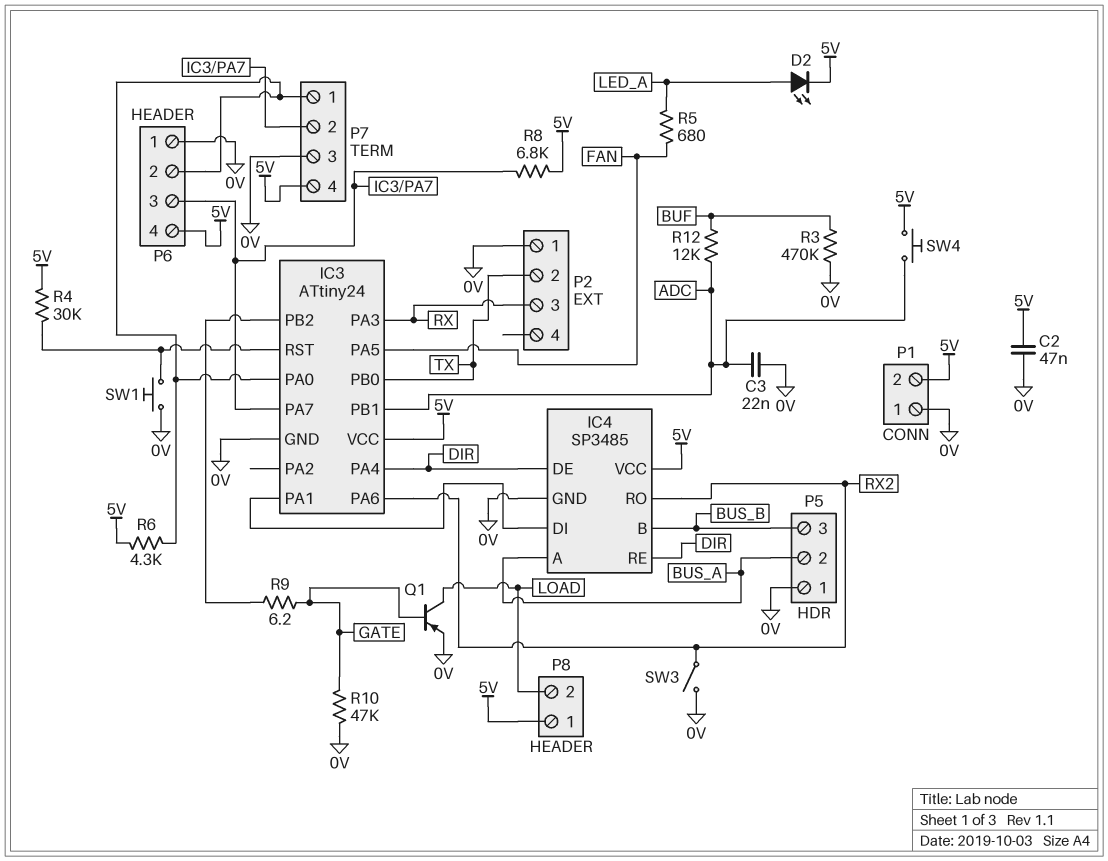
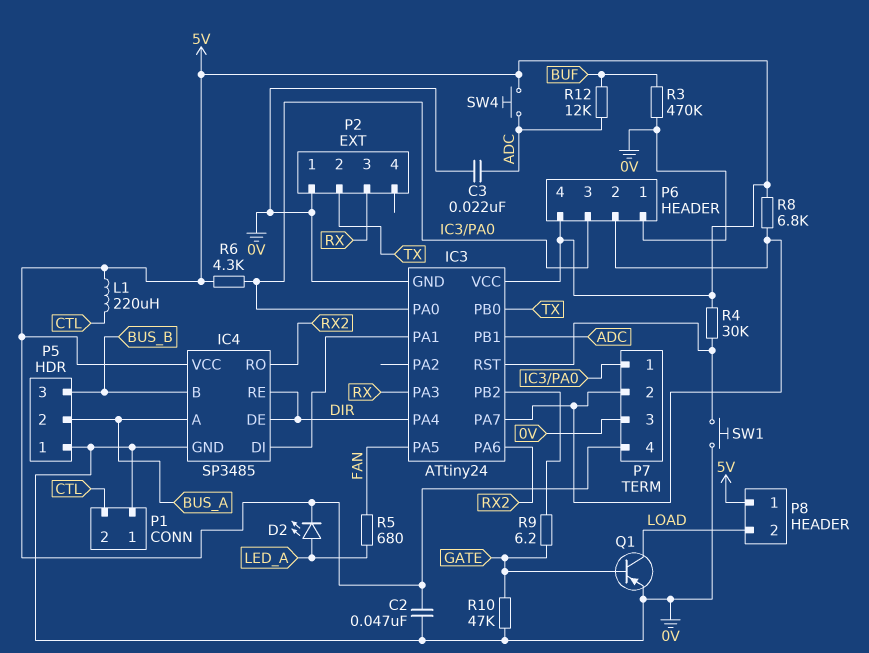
L1: none -> 220uH (5V, CTL)
P1 pin 2: 5V -> CTL
P6 pin 2: IC3/PA0 -> IC3/PA7
P6 pin 3: IC3/PA7 -> IC3/PA0
SW3: switch (0V, RX2) -> none

